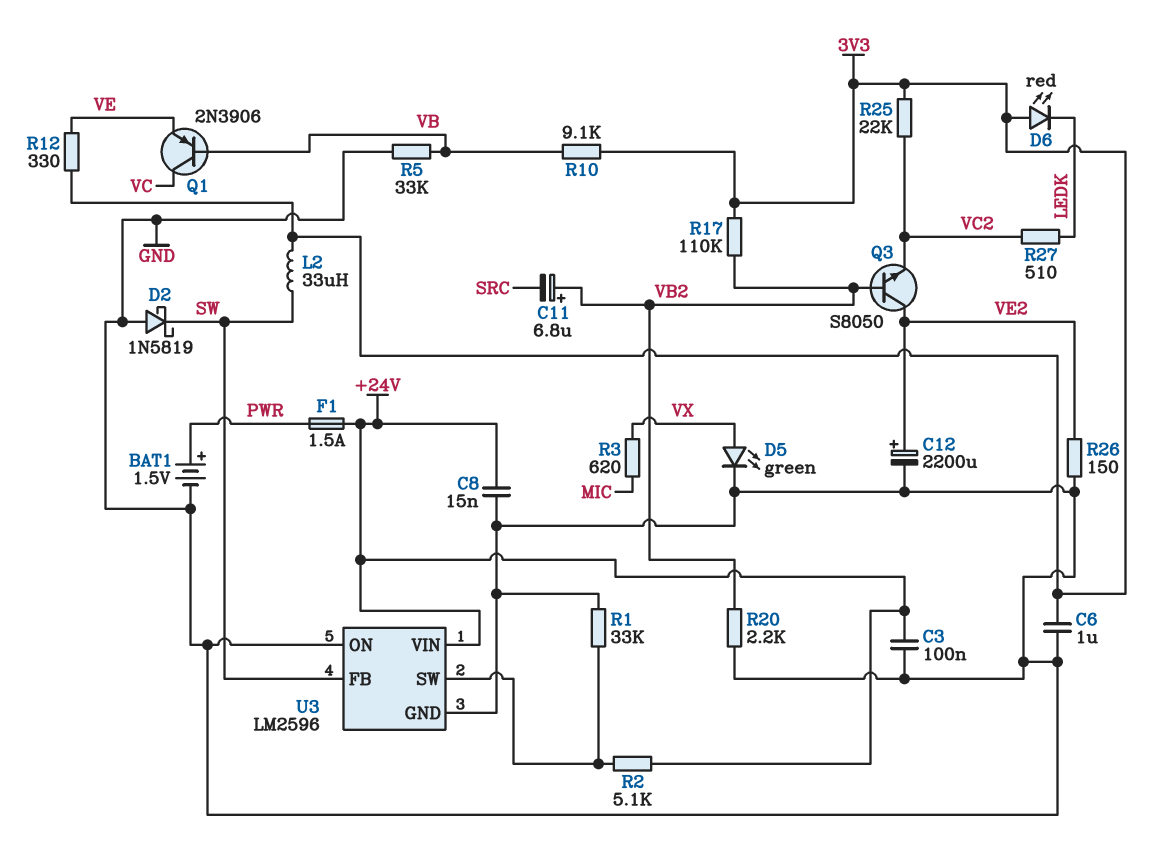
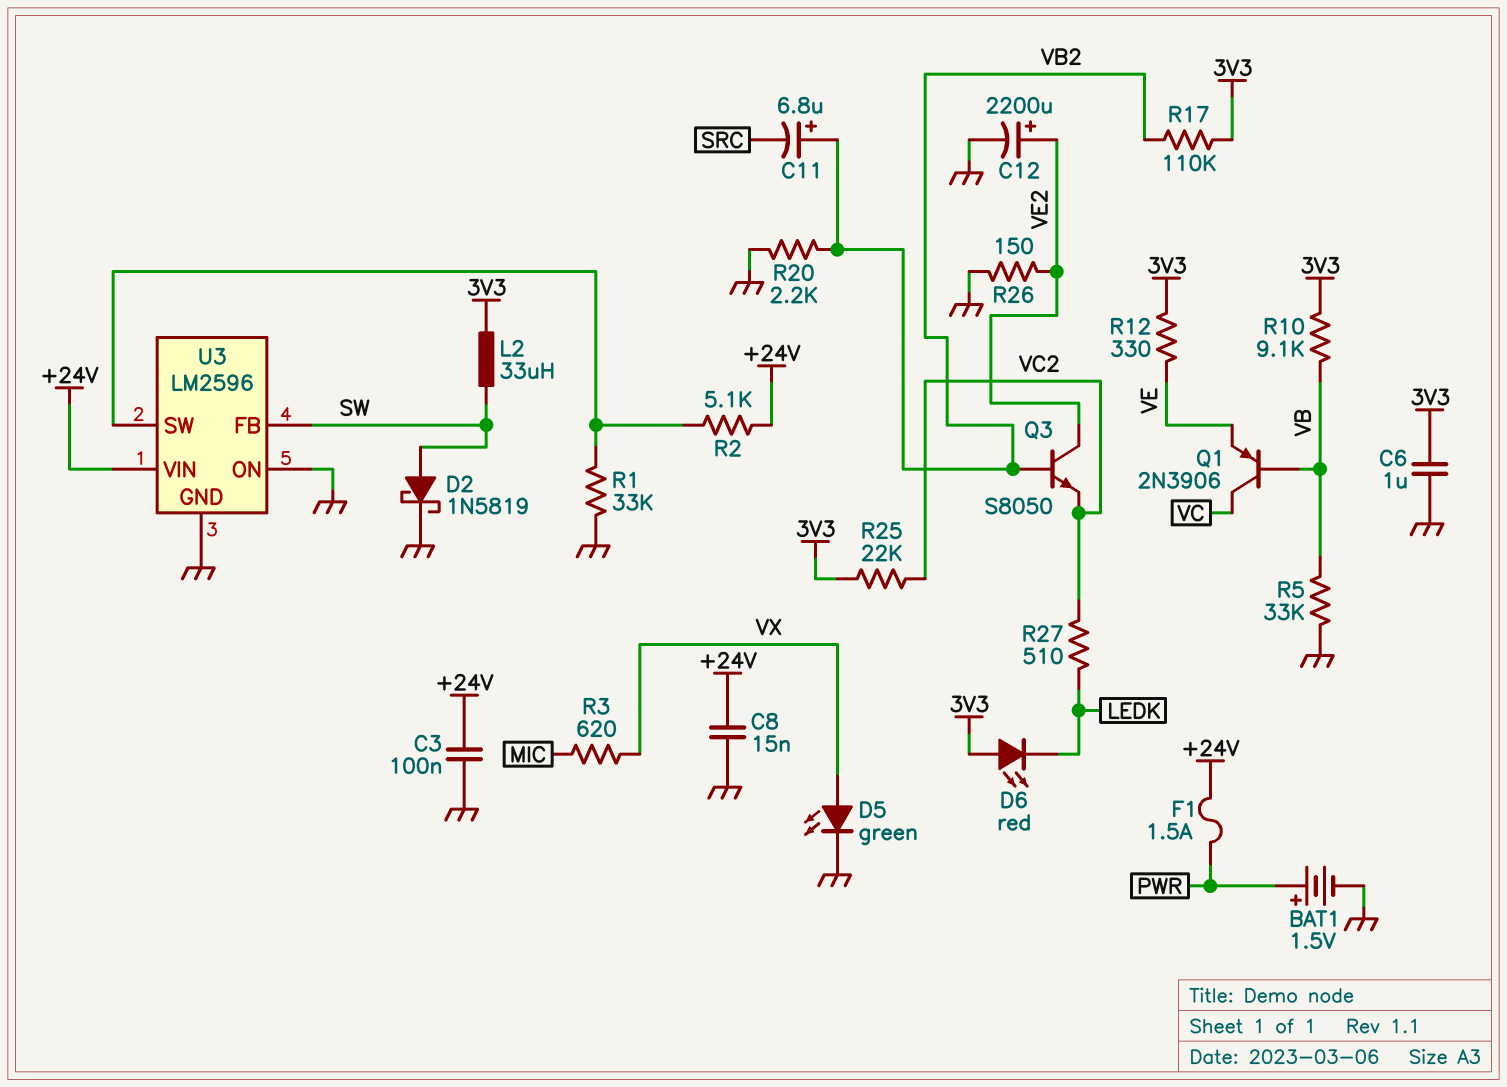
D2: schottky 1N5819 (A GND, K SW) -> schottky 1N5819 (A SW, K GND)

